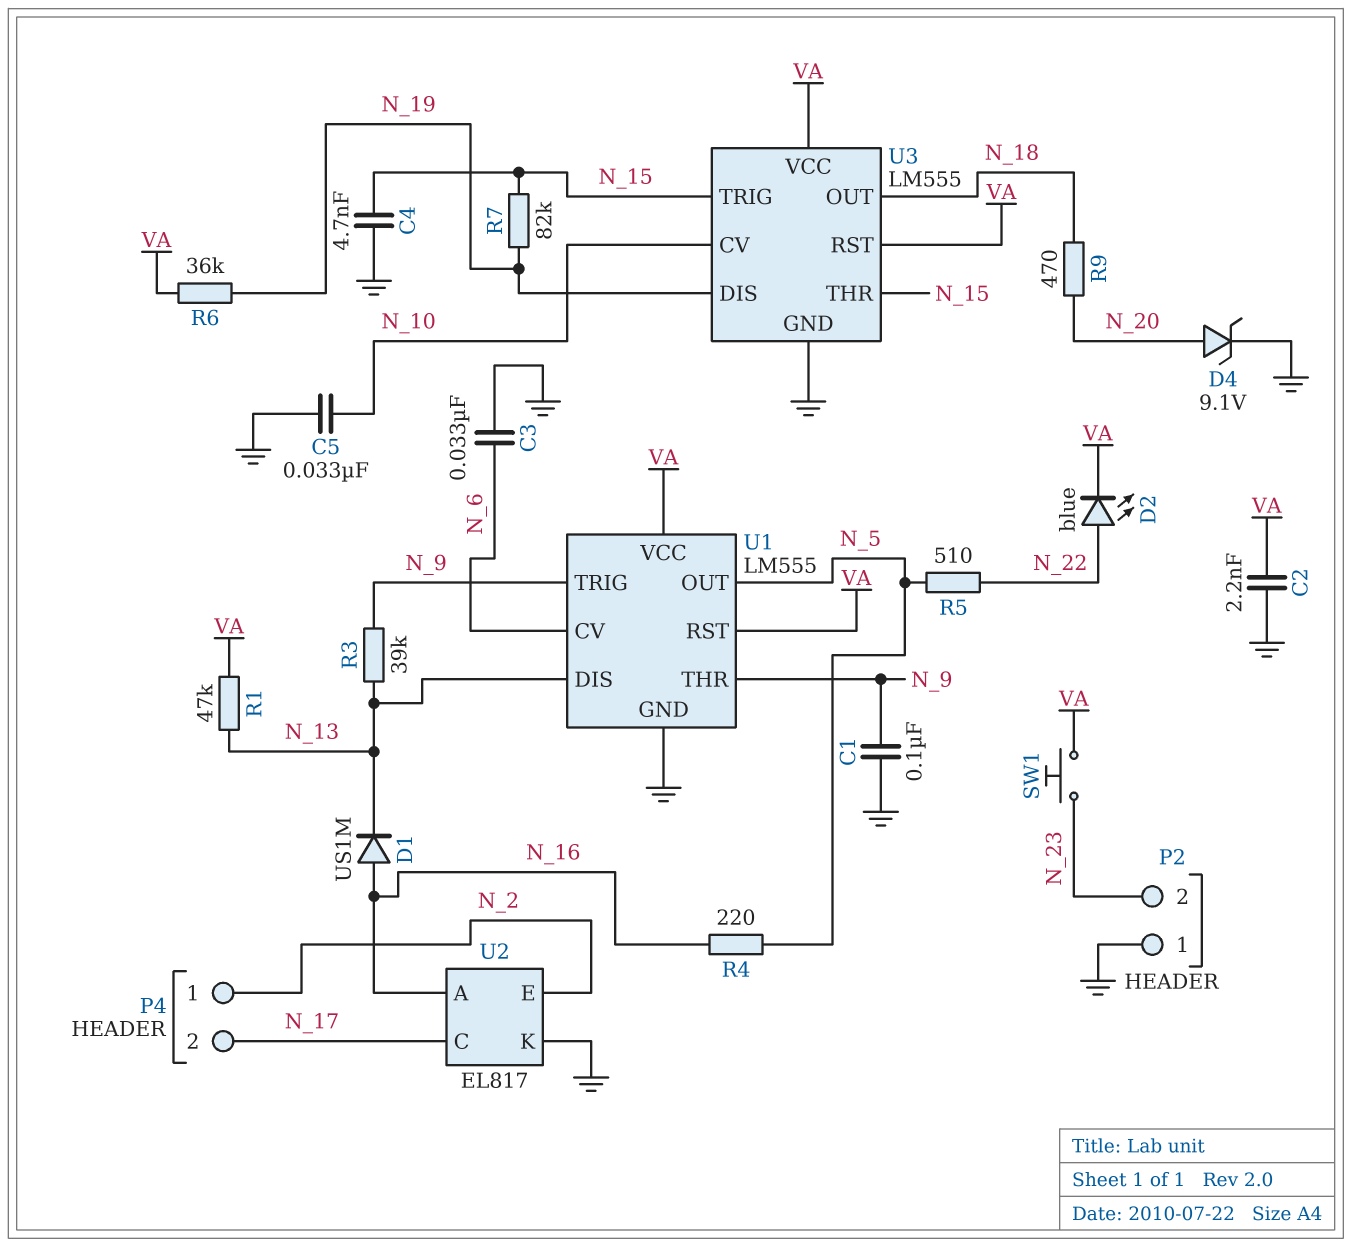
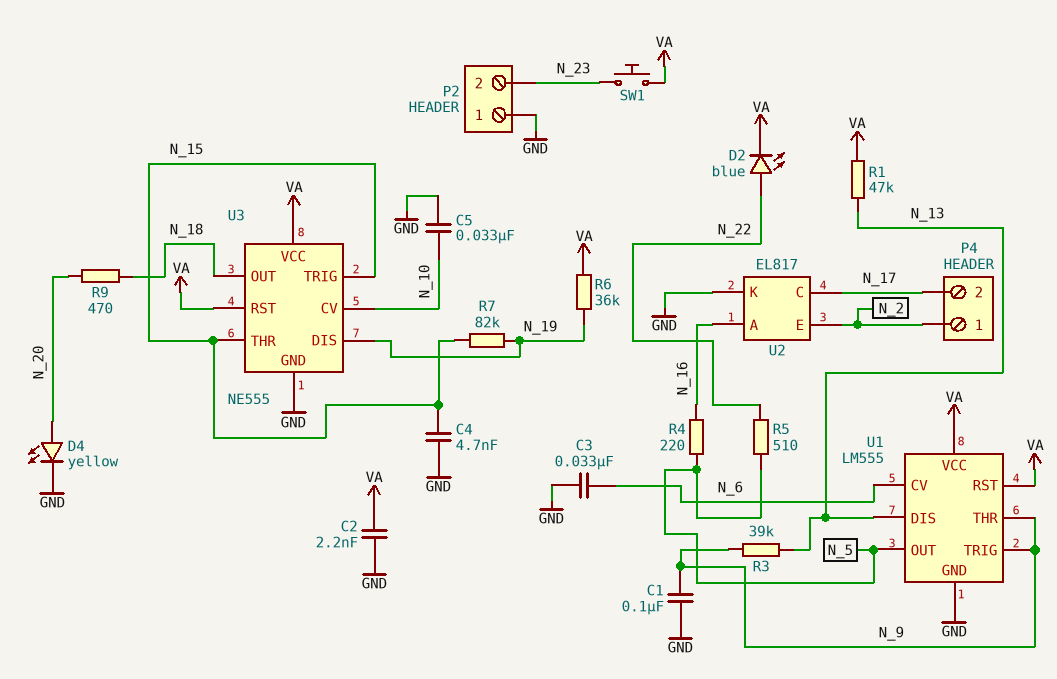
D1: diode US1M (A N_16, K N_13) -> none
D4: zener 9.1V (A N_20, K GND) -> LED yellow (A N_20, K GND)
U3: LM555 -> NE555

